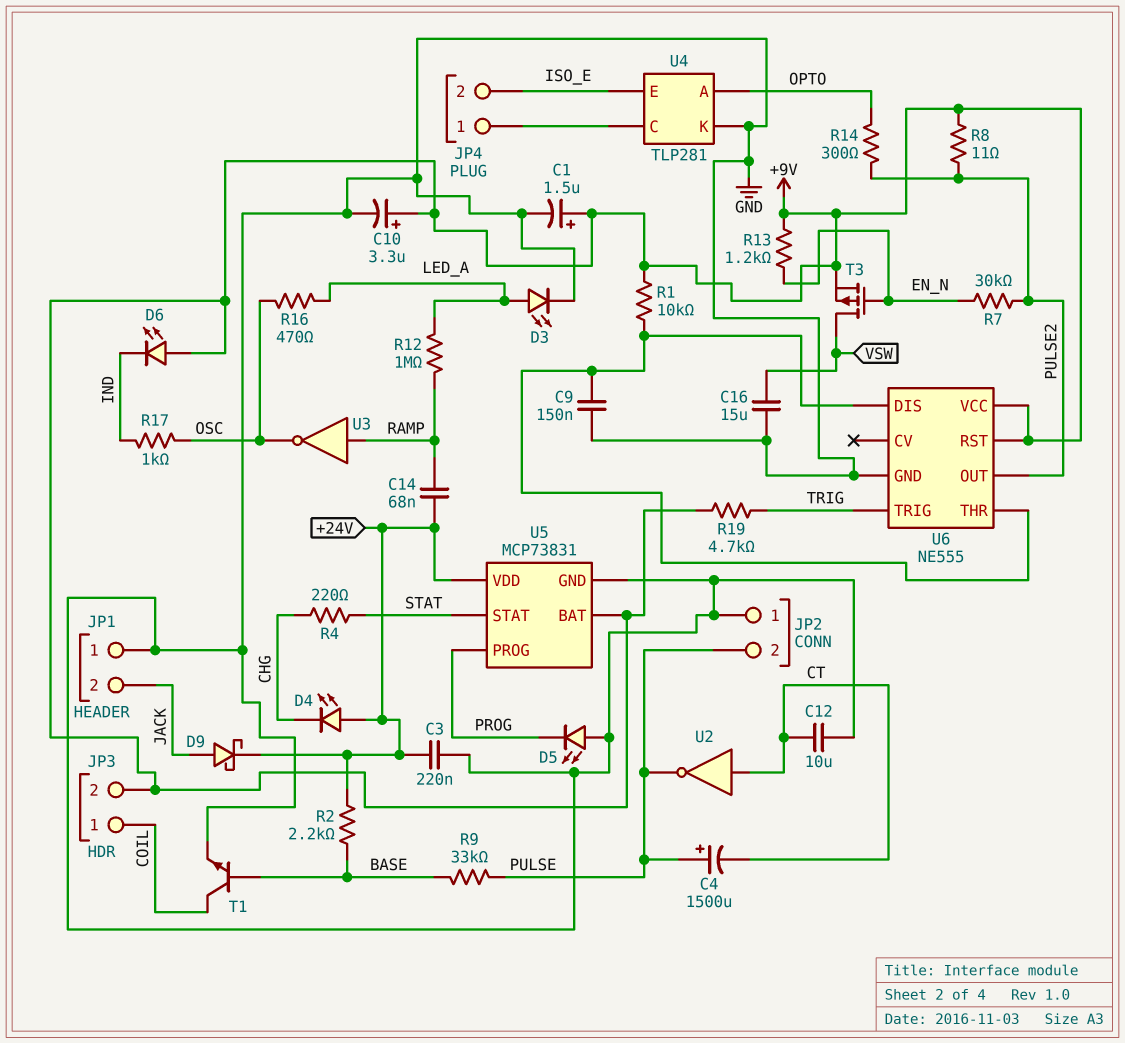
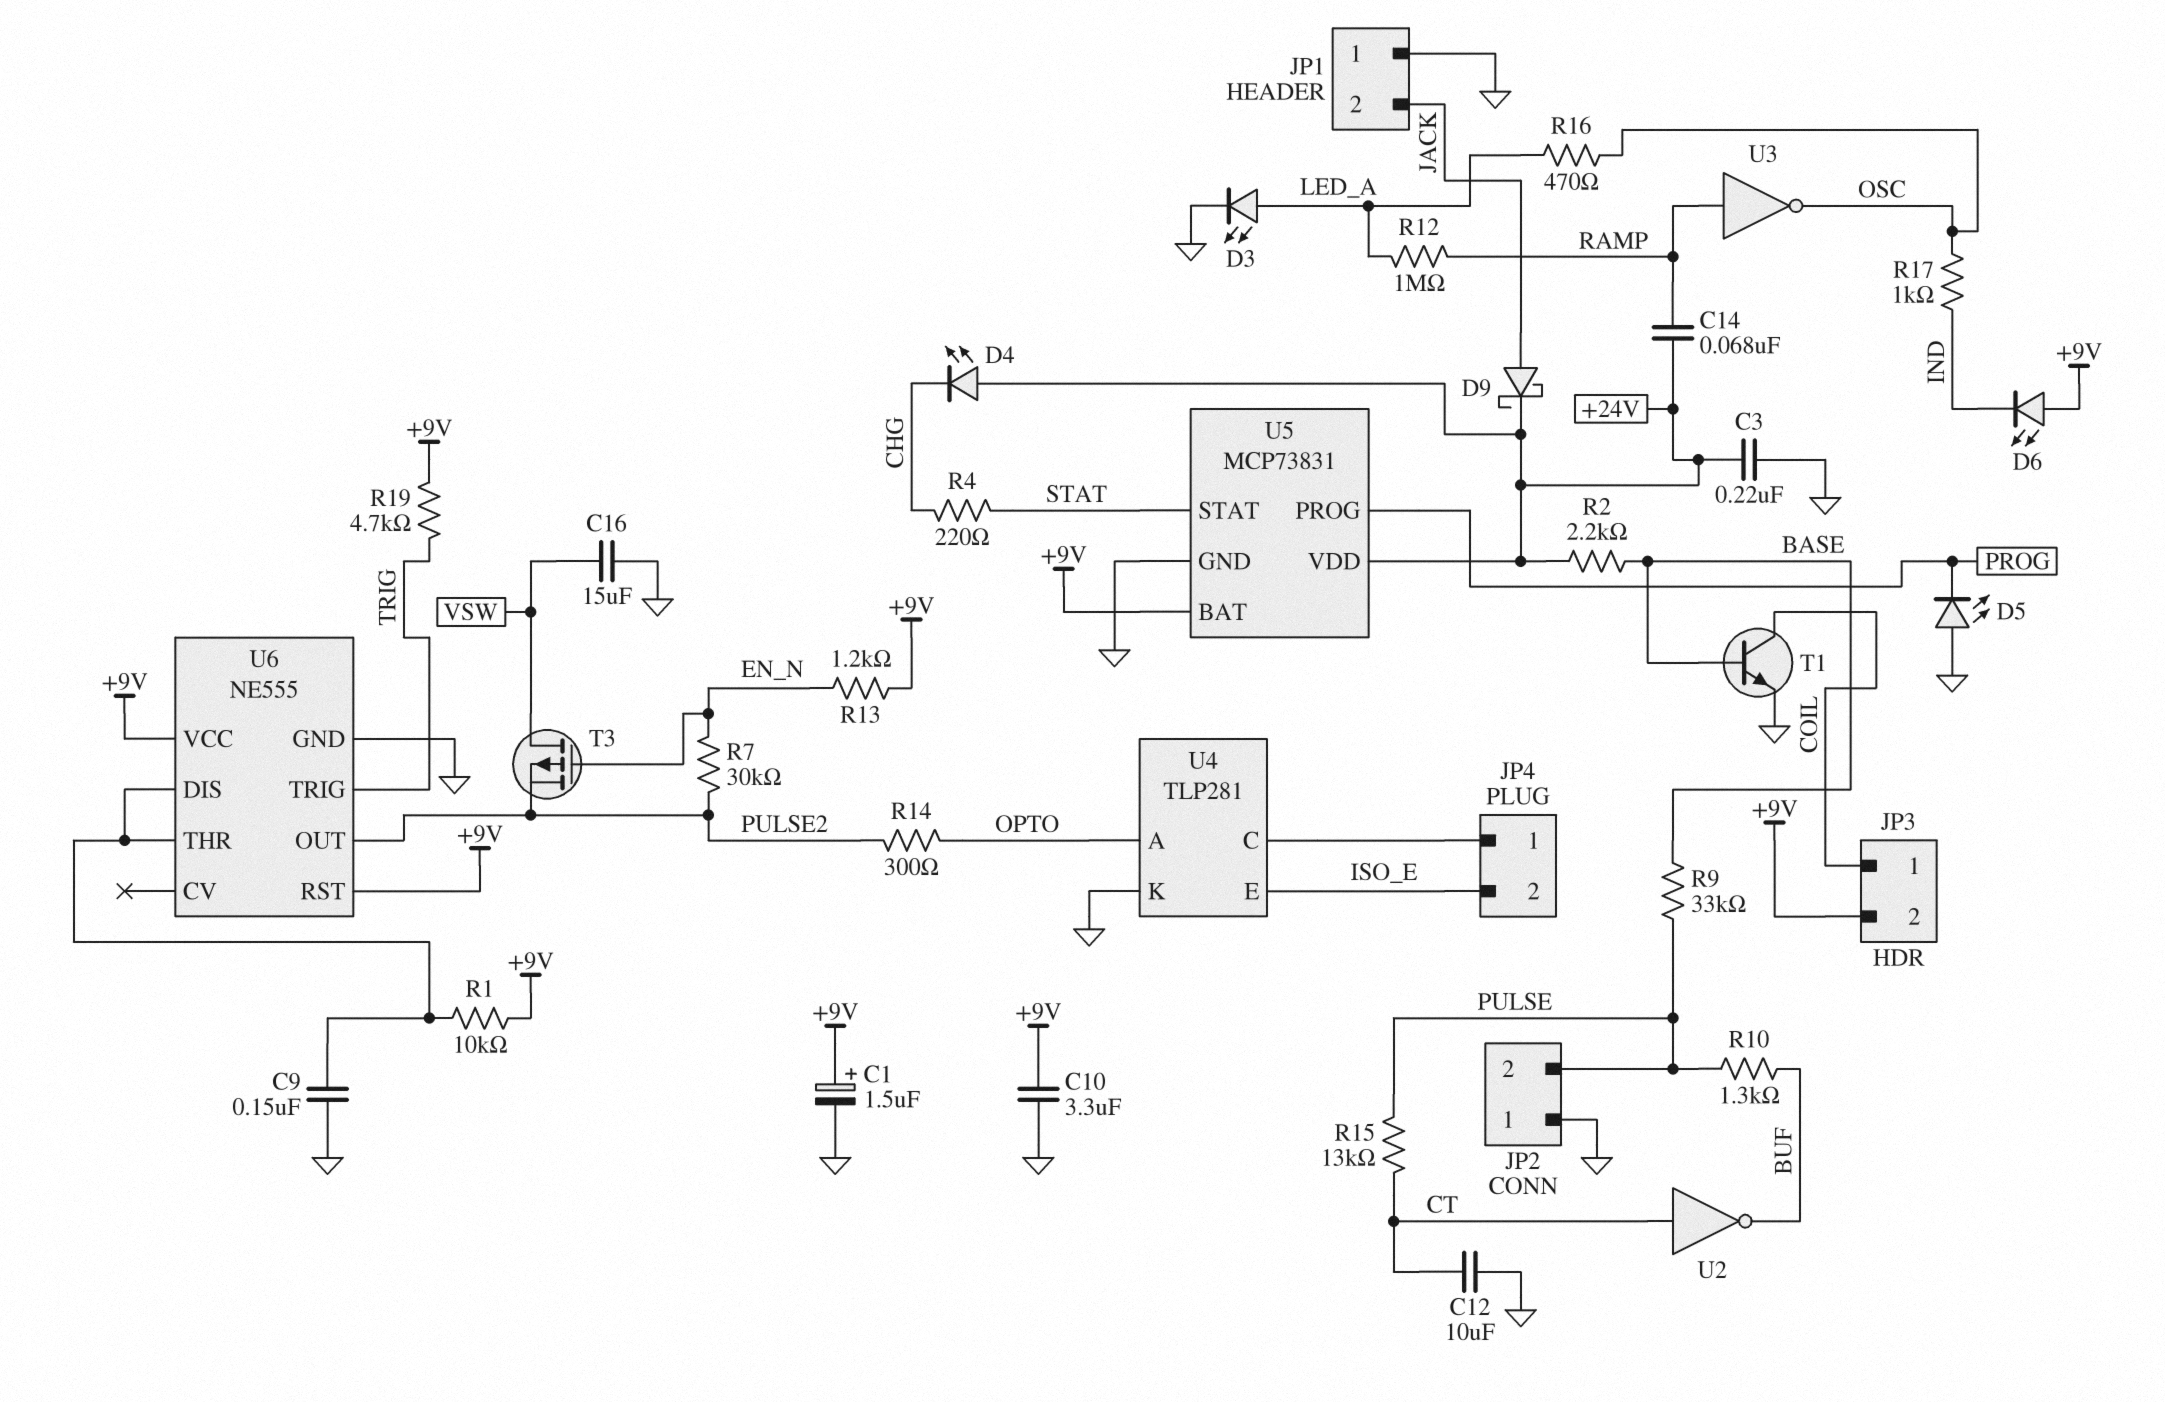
C4: 1500uF (plus PULSE, minus CT) -> none
C10: 3.3uF (plus +9V, minus GND) -> 3.3uF (+9V, GND)
R8: 11 (+9V, PULSE2) -> none
R10: none -> 1.3k (BUF, PULSE)
R15: none -> 13k (CT, PULSE)
T3: PMOS (G EN_N, D VSW, S +9V) -> PMOS (G EN_N, D VSW, S PULSE2)
U2: NOT (in CT, out PULSE) -> NOT (in CT, out BUF)

